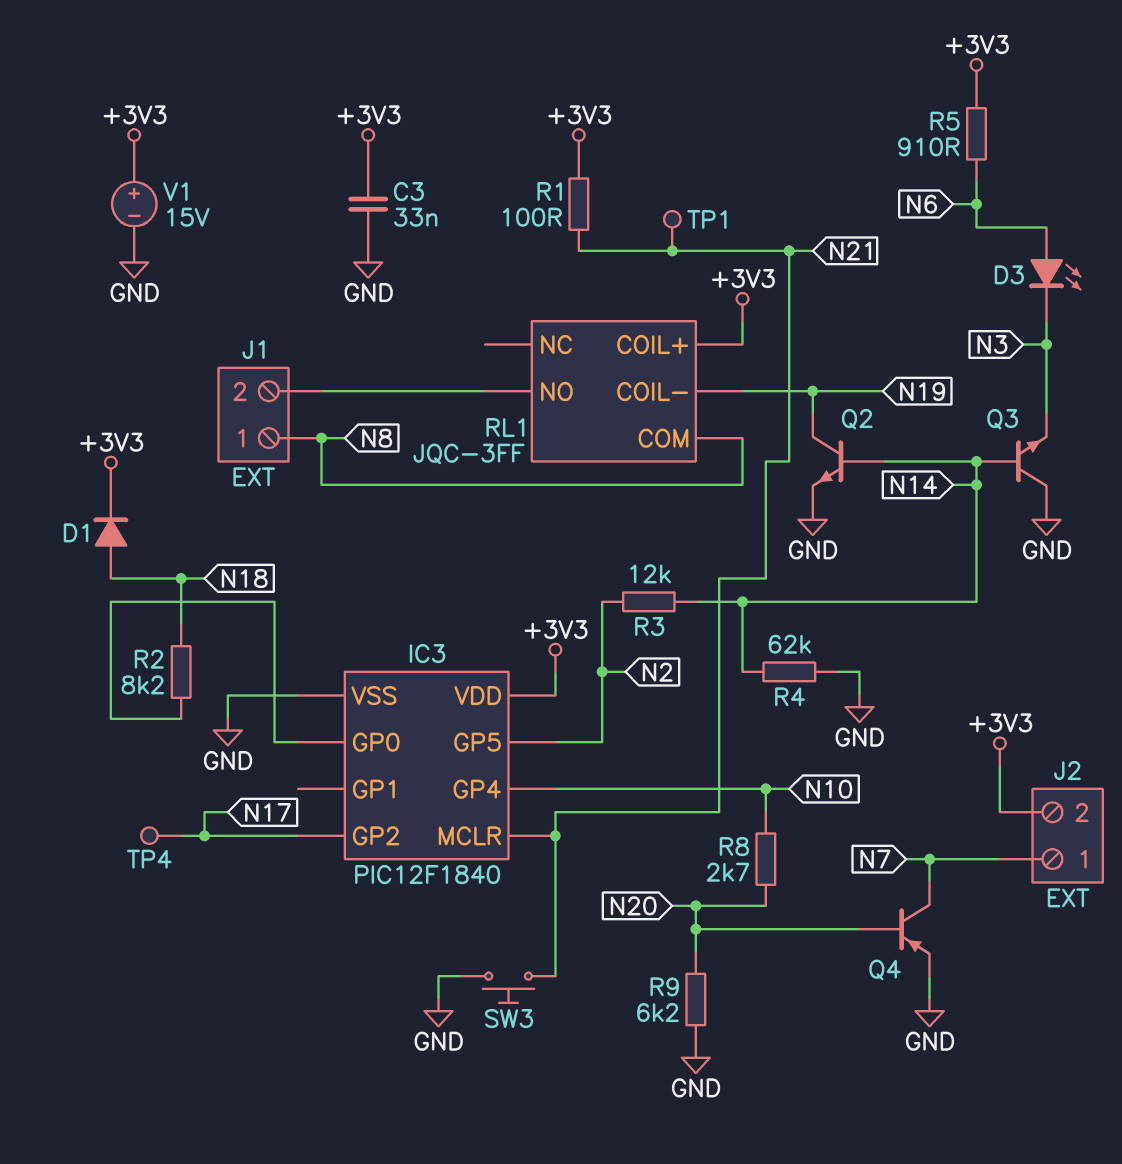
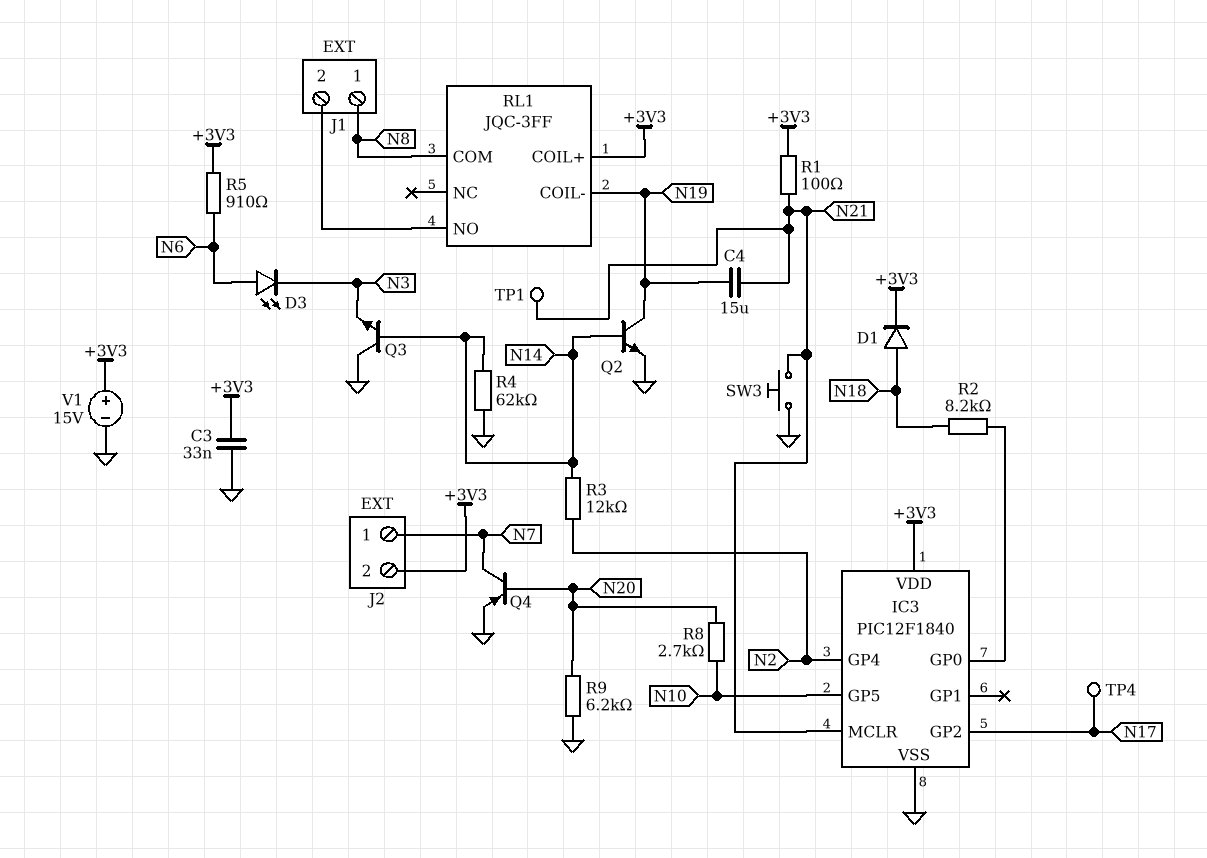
C4: none -> 15uF (N19, N21)
IC3 pin GP4: N10 -> N2
IC3 pin GP5: N2 -> N10

